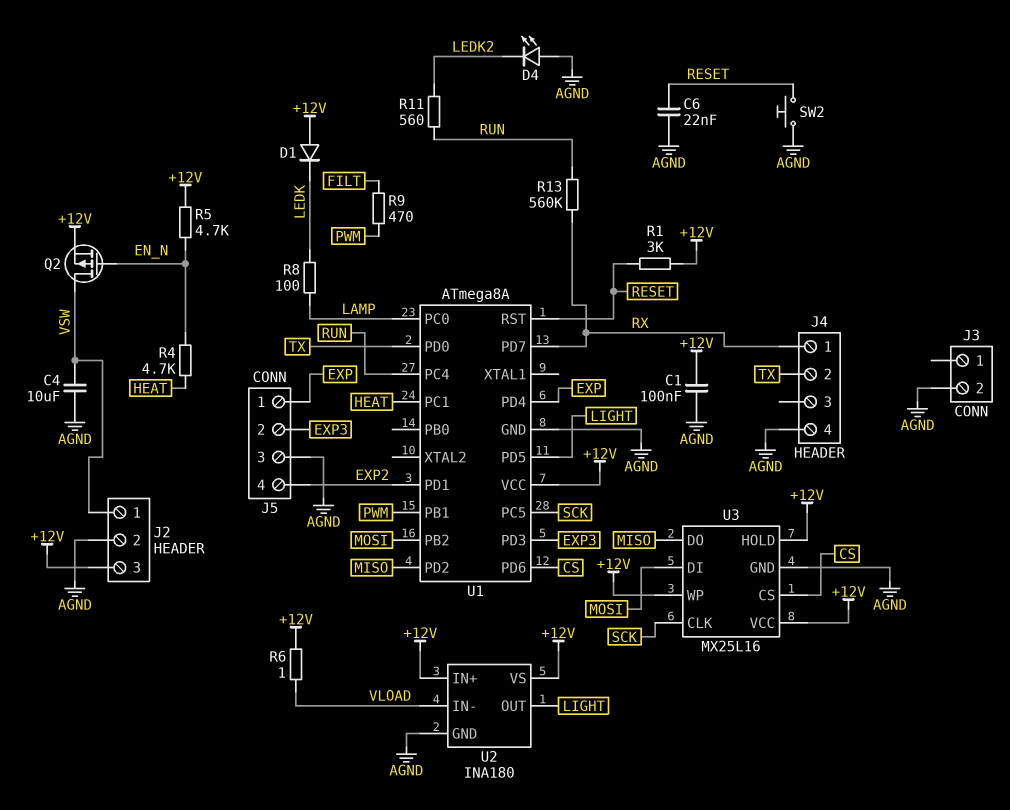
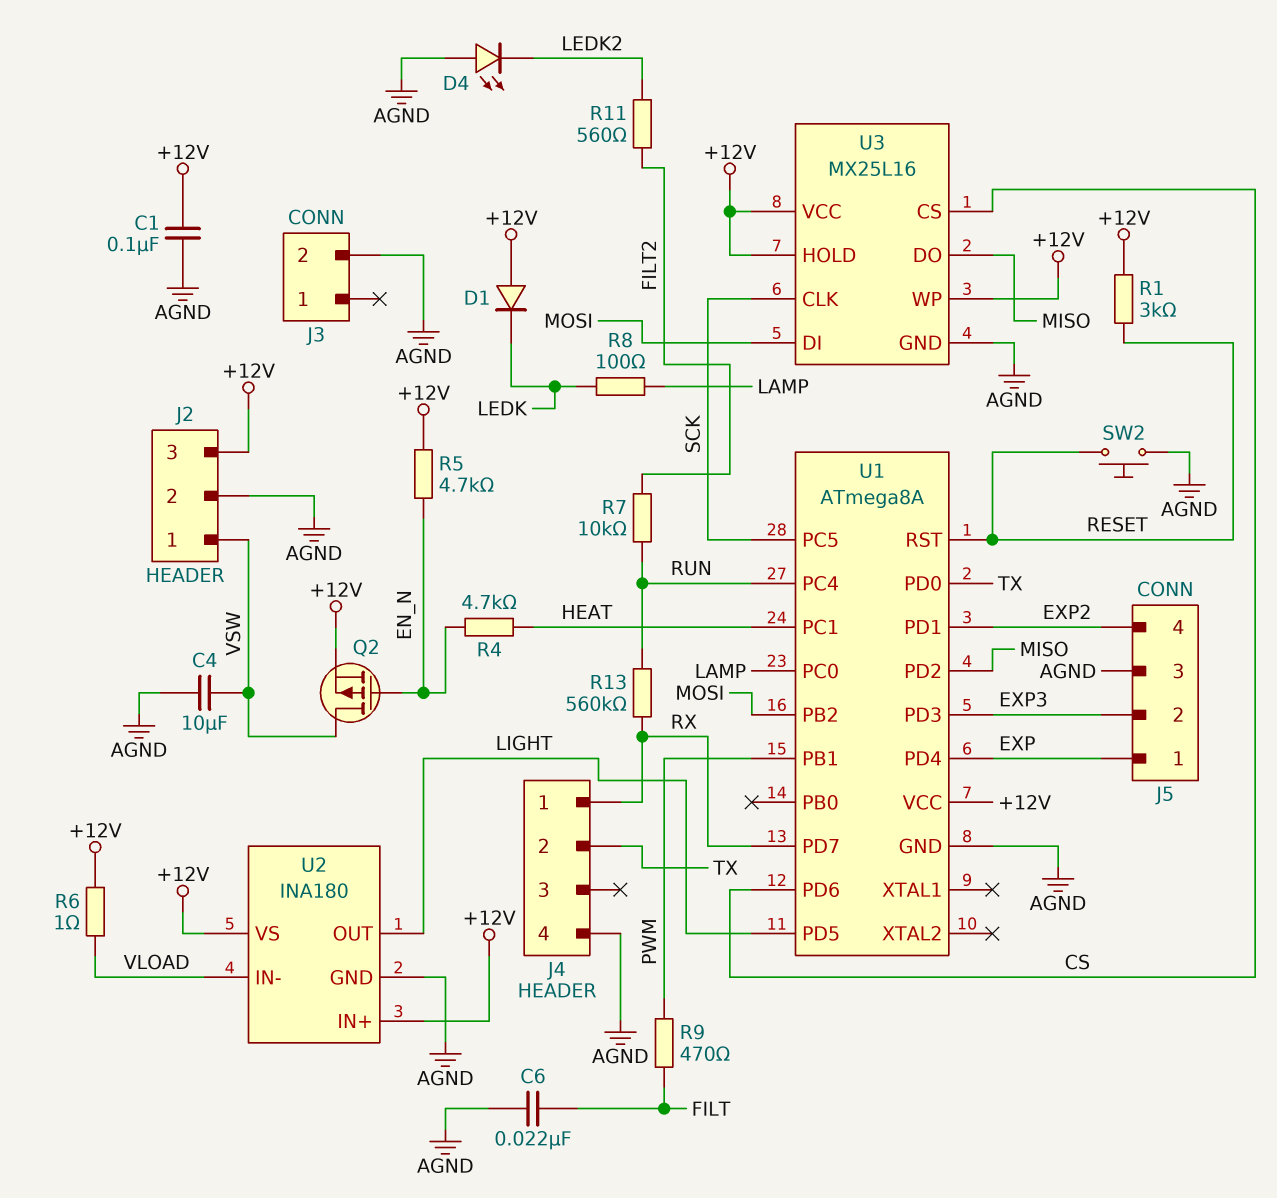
C6: 22nF (AGND, RESET) -> 22nF (AGND, FILT)
R7: none -> 10k (FILT2, RUN)
R11: 560 (LEDK2, RUN) -> 560 (FILT2, LEDK2)

